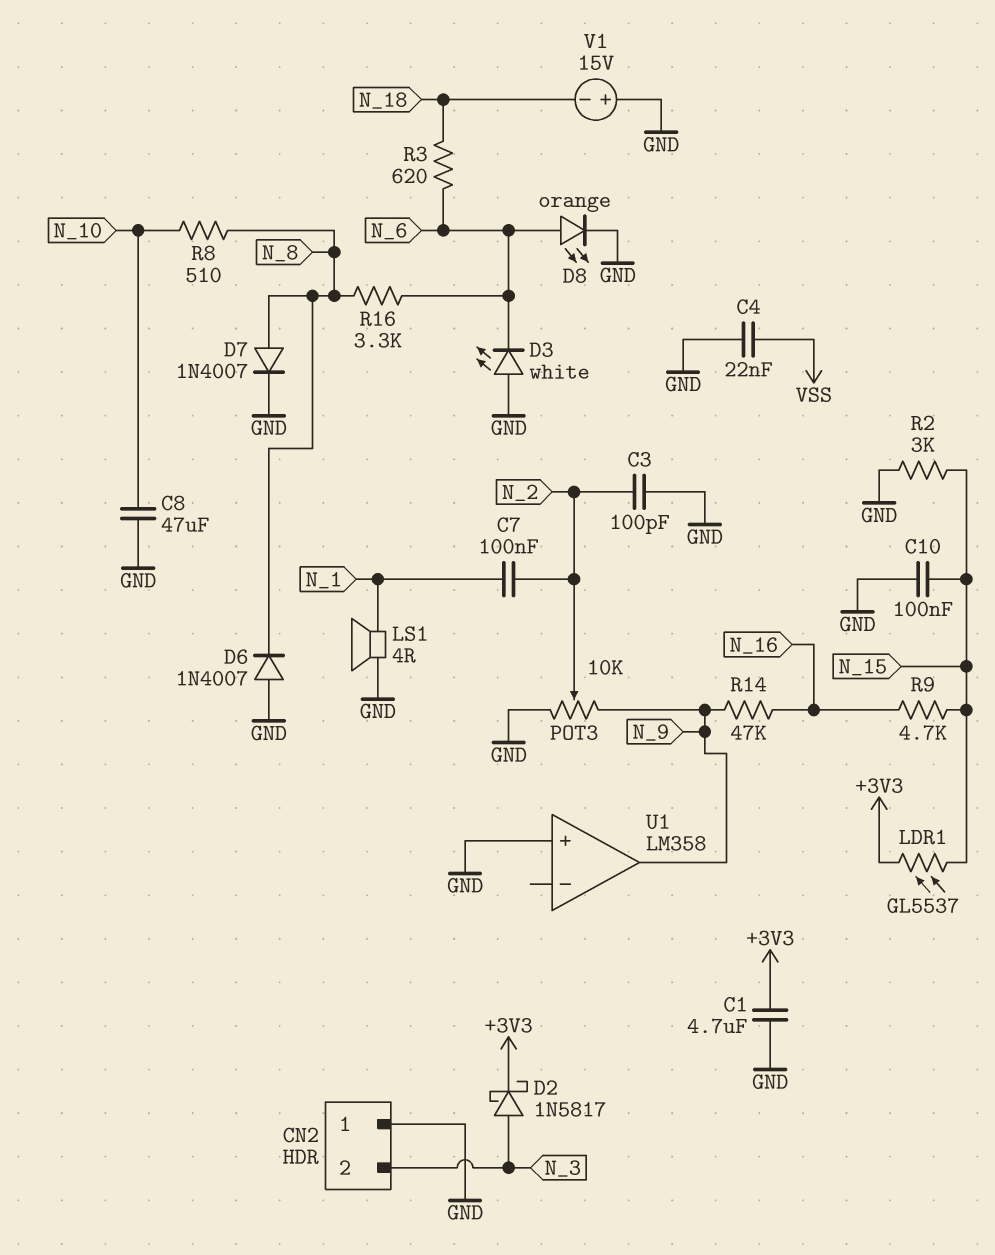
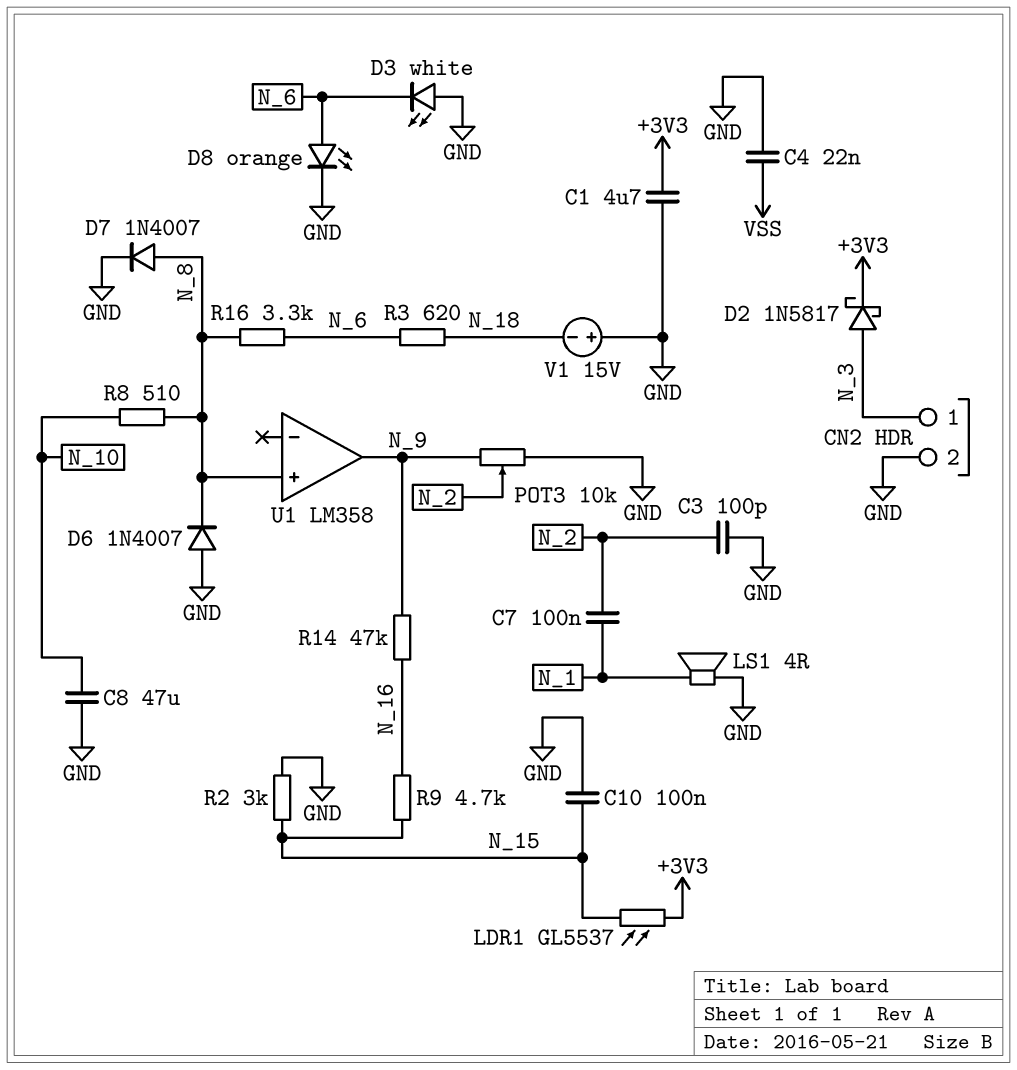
CN2 pin 1: GND -> N_3
CN2 pin 2: N_3 -> GND
U1 pin in+: GND -> N_8

